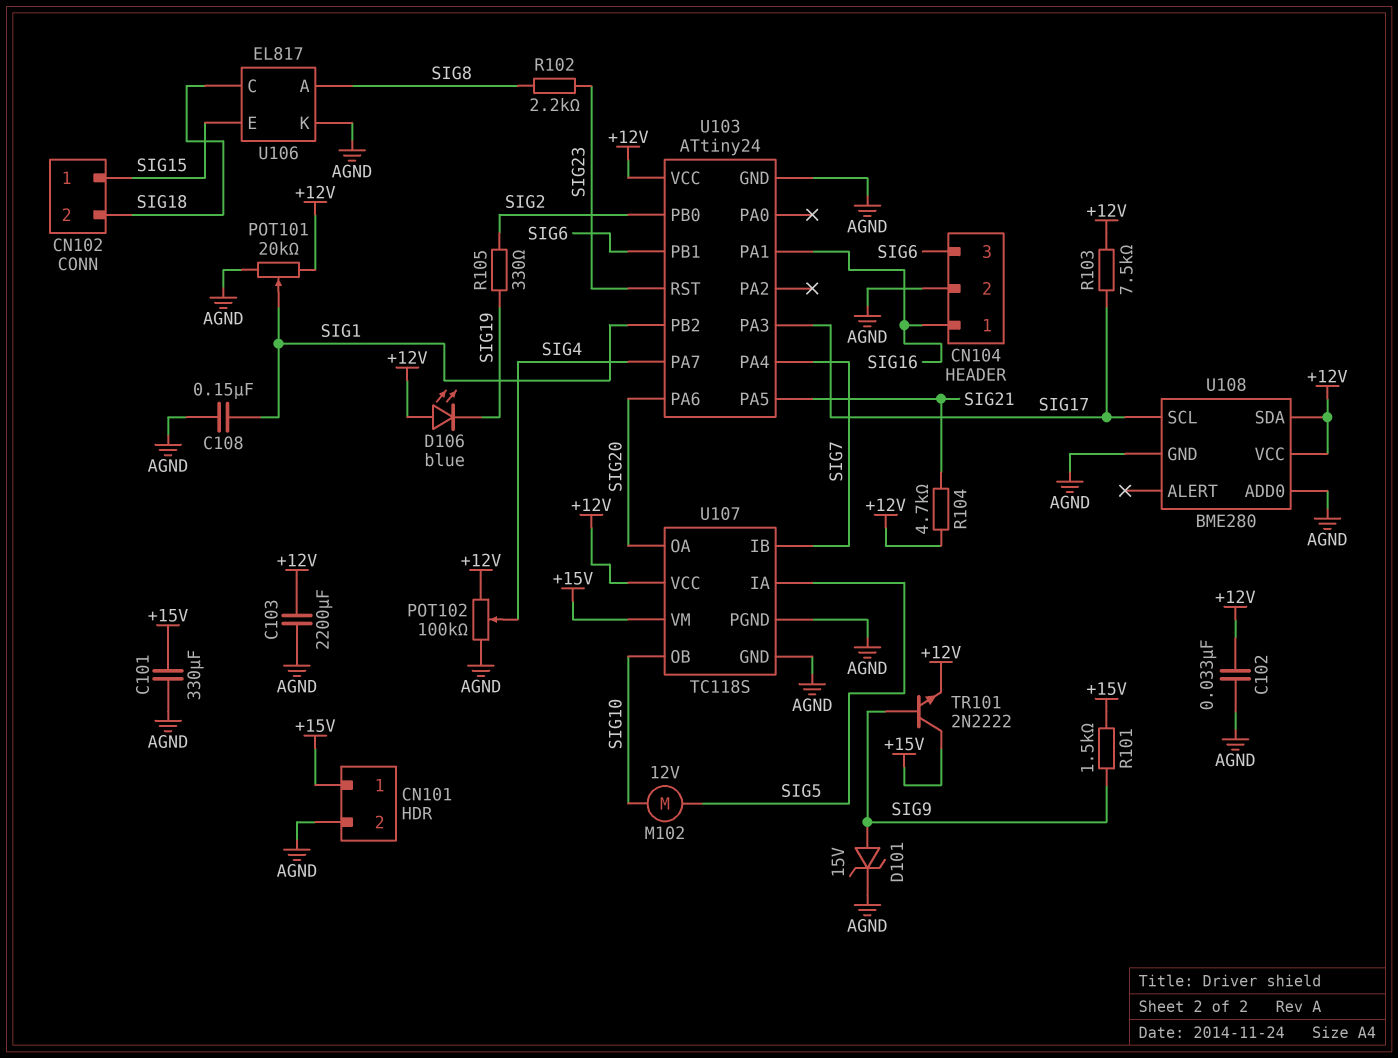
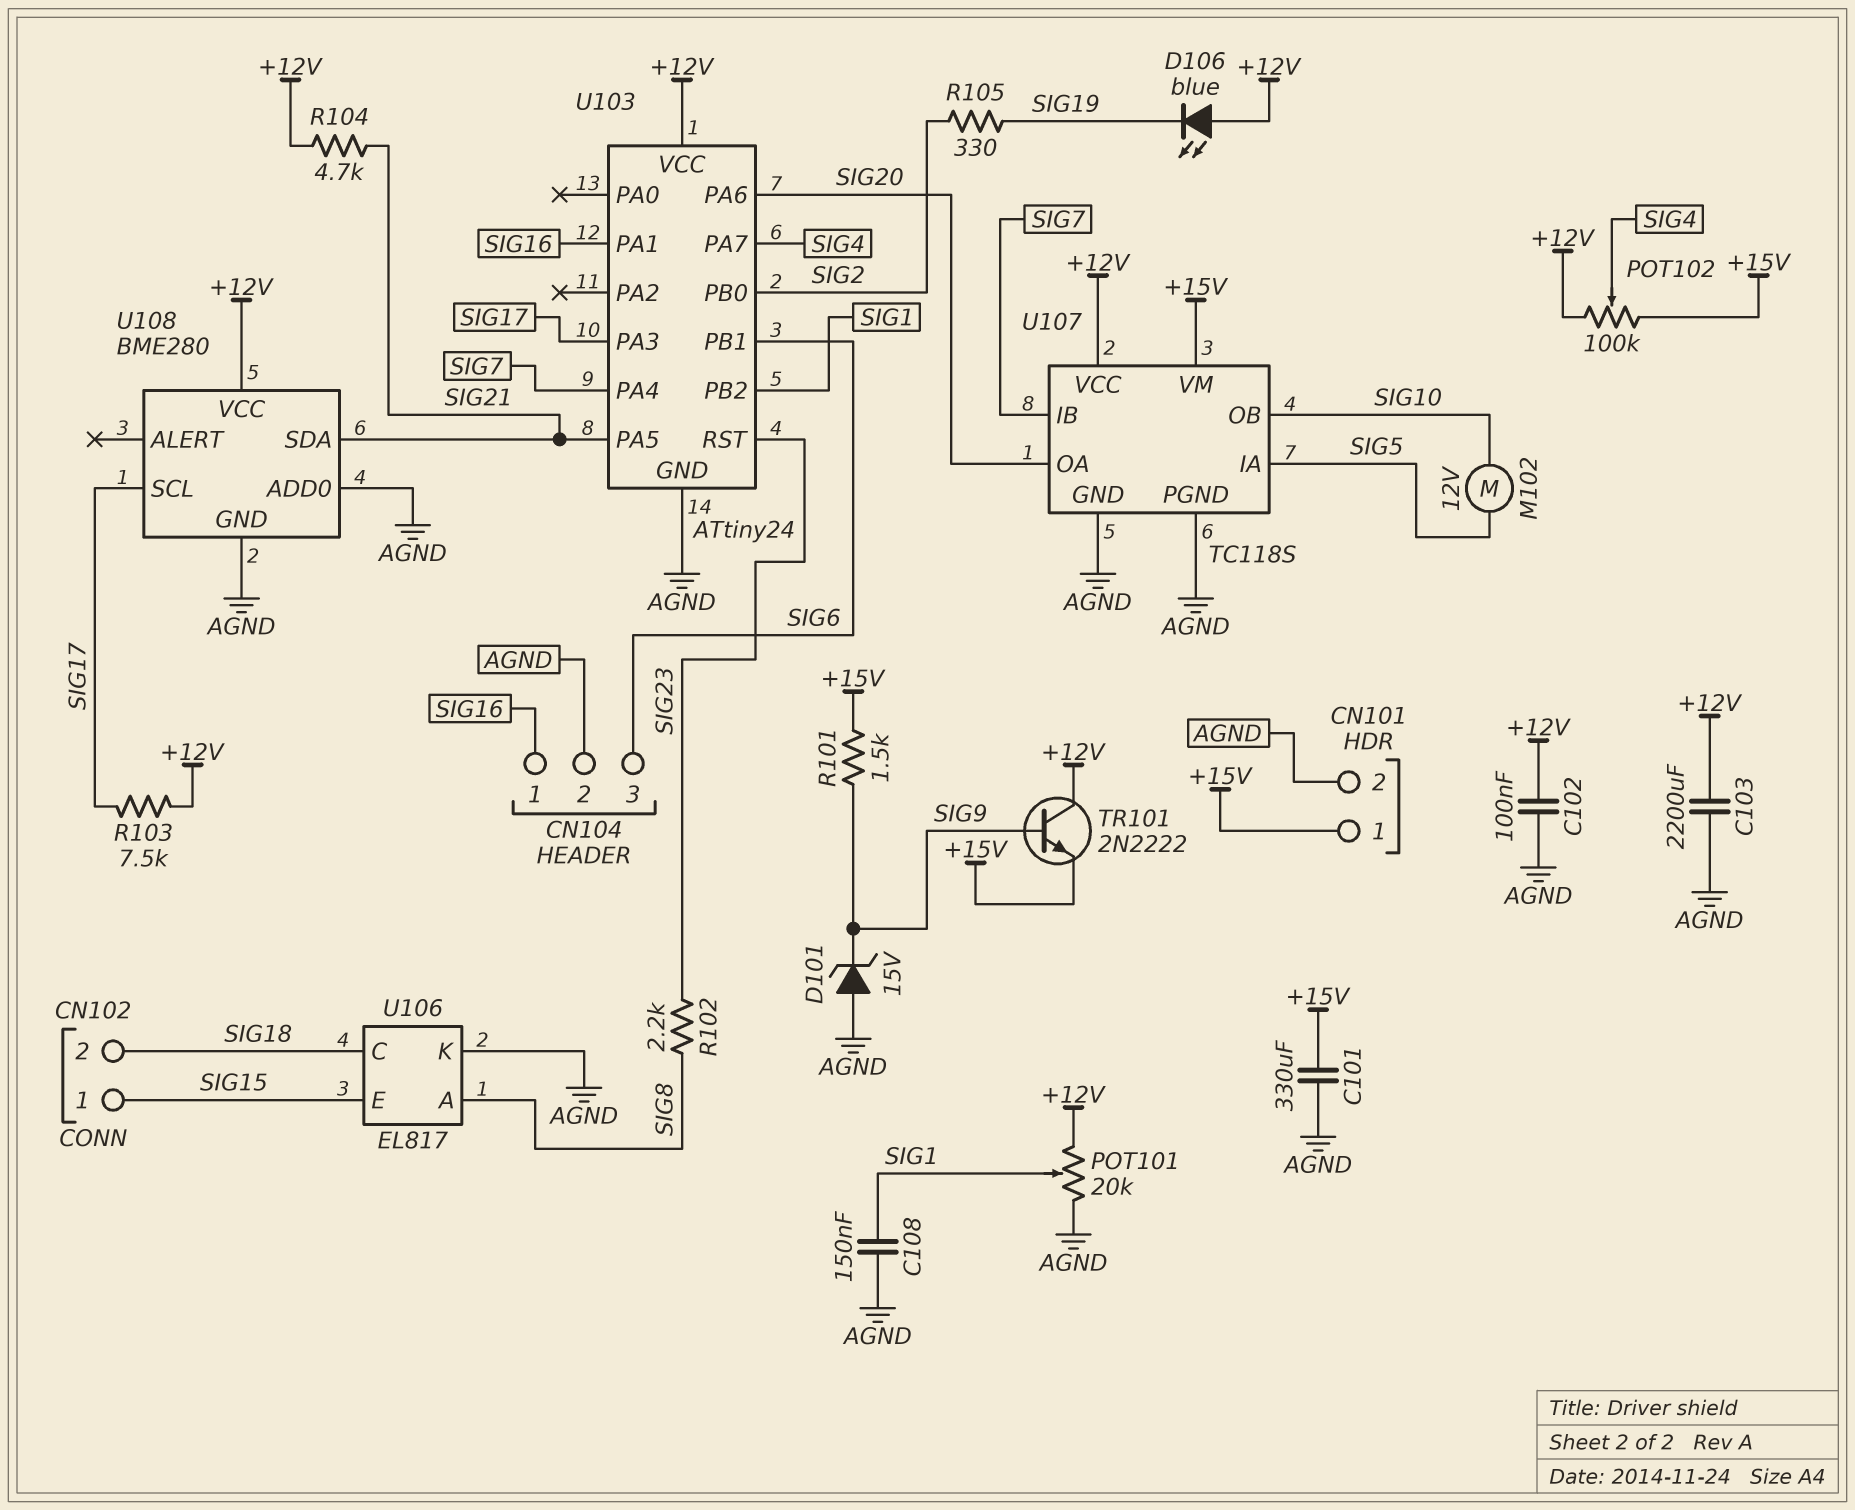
C102: 33nF (+12V, AGND) -> 100nF (+12V, AGND)
D101: zener 15V (A SIG9, K AGND) -> zener 15V (A AGND, K SIG9)
POT102: 100k (+12V, AGND, wiper SIG4) -> 100k (+12V, +15V, wiper SIG4)
TR101: NPN 2N2222 (B SIG9, C +15V, E +12V) -> NPN 2N2222 (B SIG9, C +12V, E +15V)
U108 pin SDA: +12V -> SIG21

